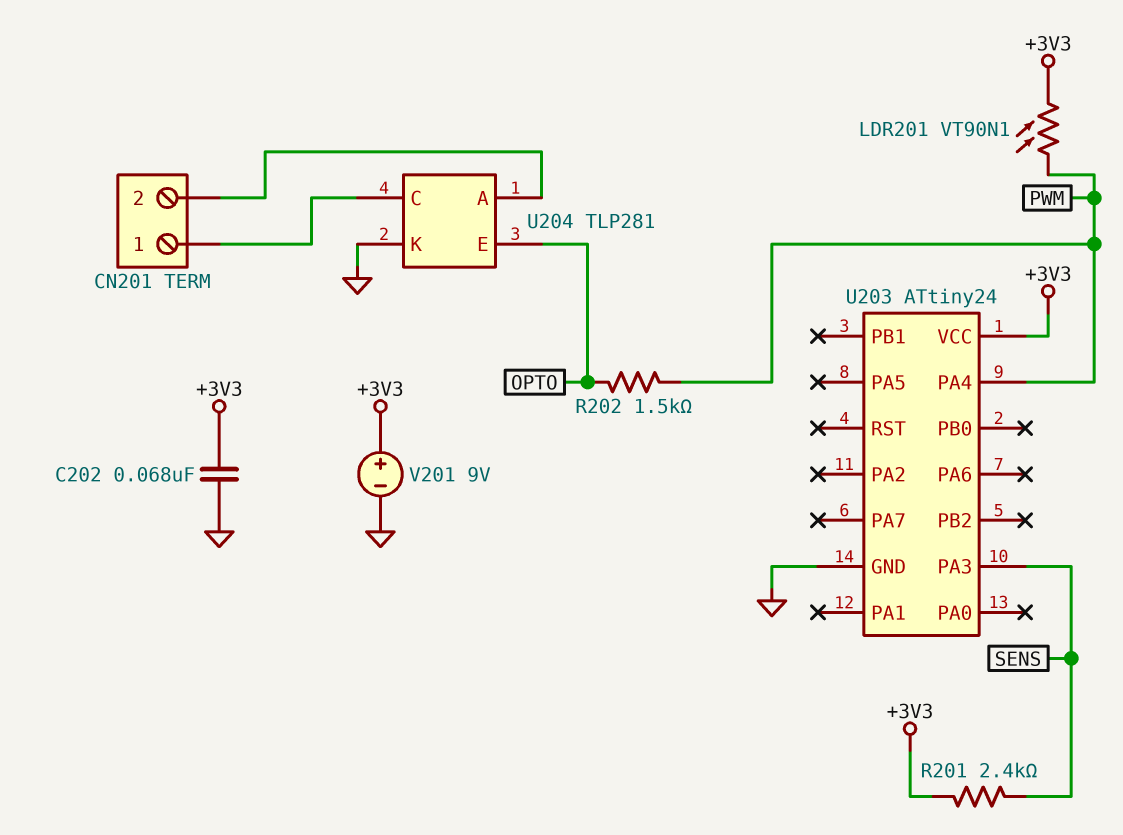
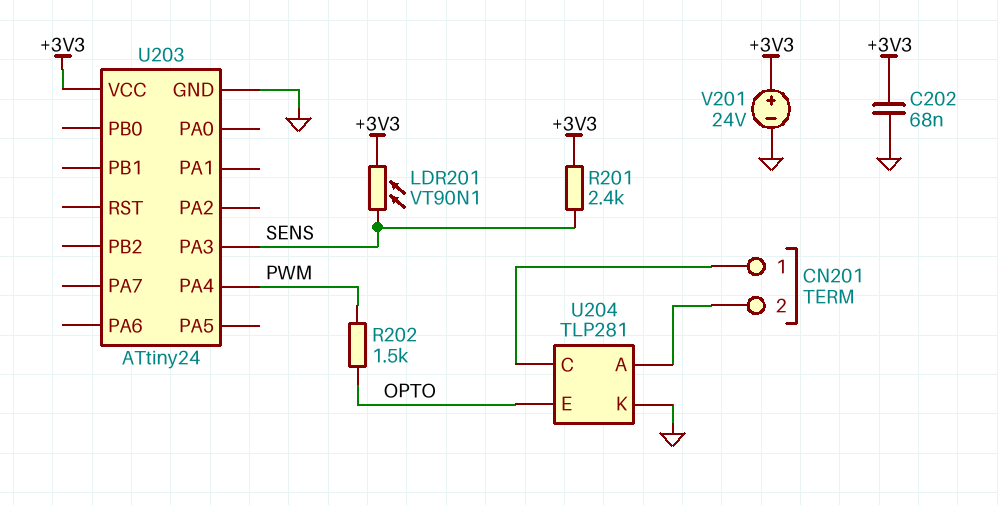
LDR201: VT90N1 (+3V3, PWM) -> VT90N1 (+3V3, SENS)
V201: 9V (plus +3V3, minus GND) -> 24V (plus +3V3, minus GND)

